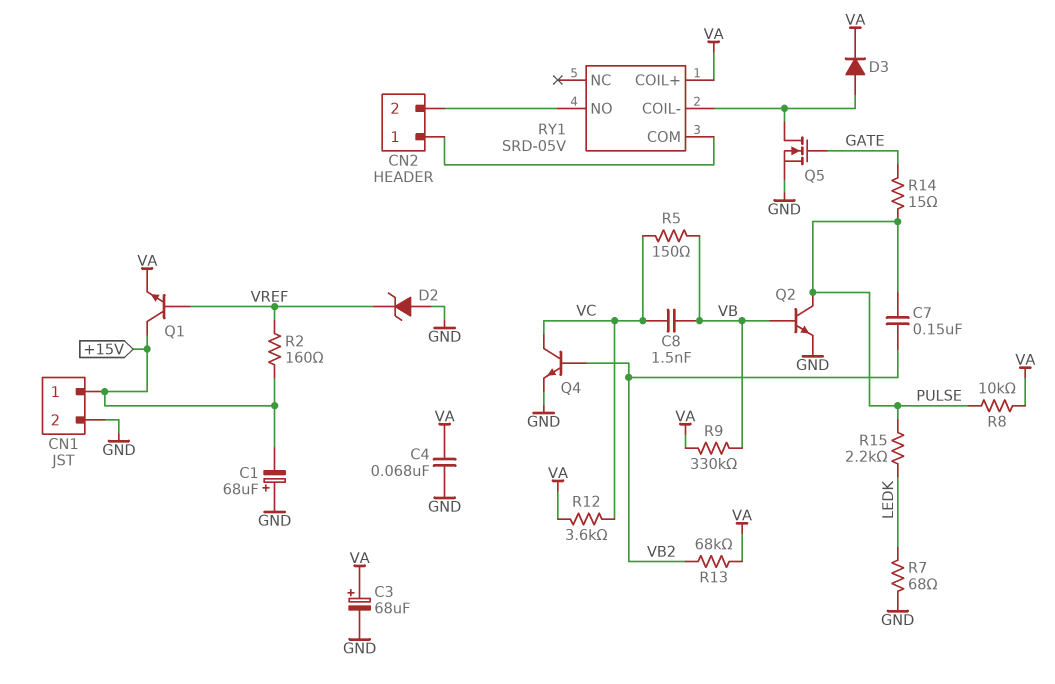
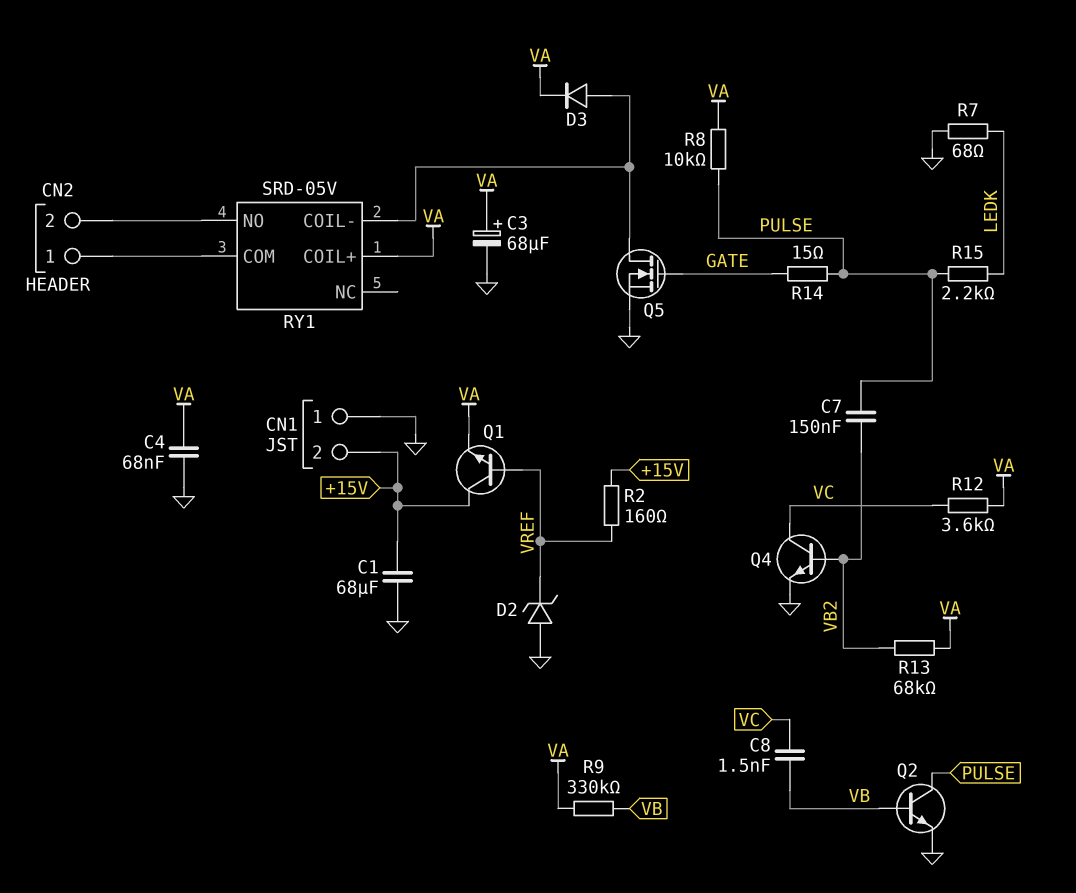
C1: 68uF (plus GND, minus +15V) -> 68uF (+15V, GND)
CN1 pin 1: +15V -> GND
CN1 pin 2: GND -> +15V
R5: 150 (VB, VC) -> none

